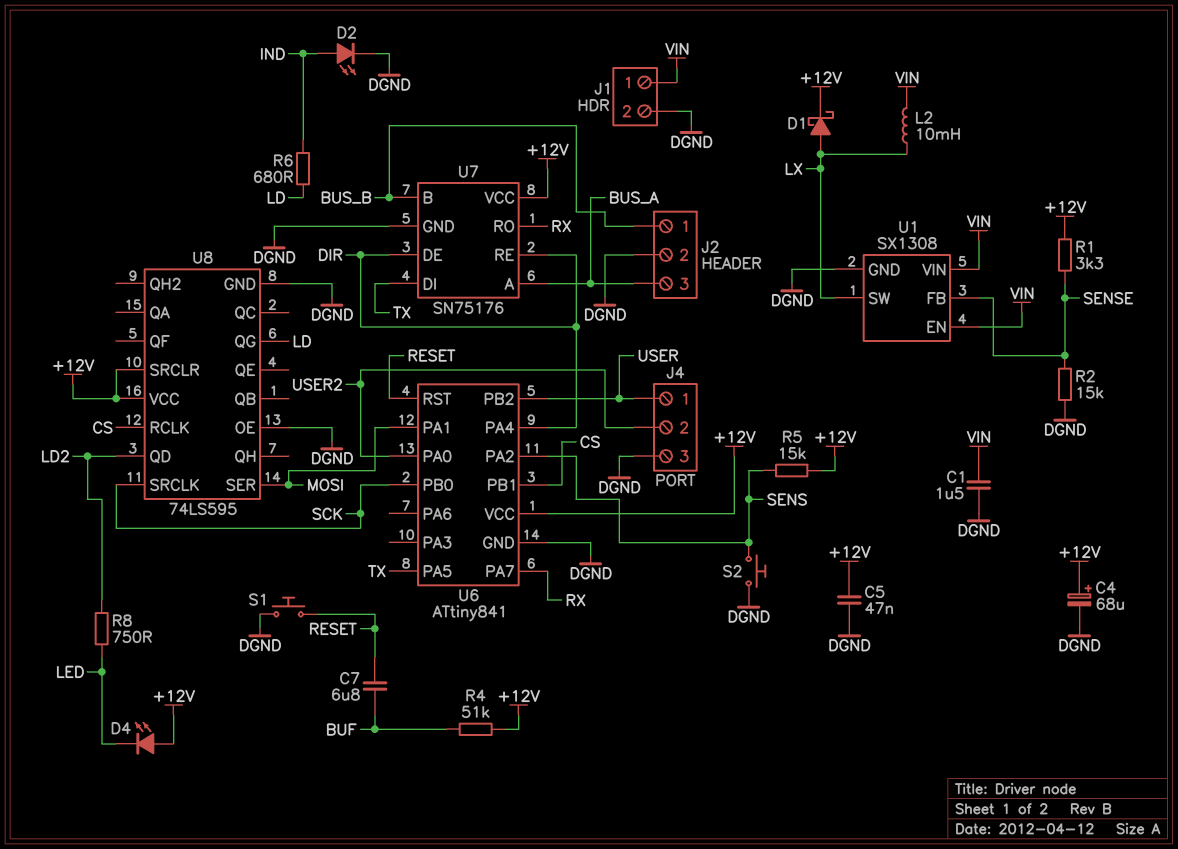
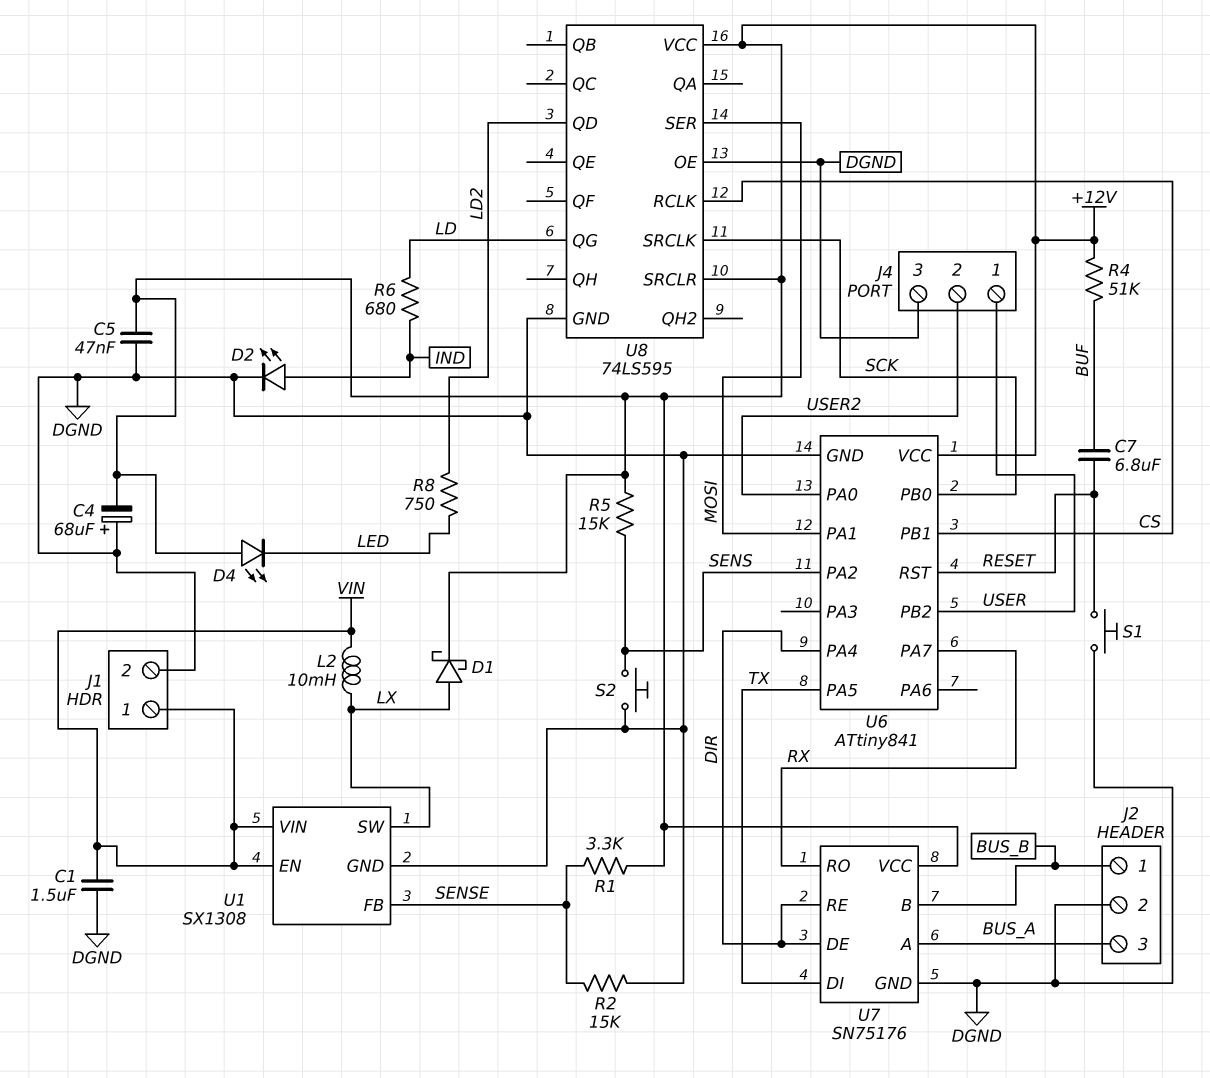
C4: 68uF (plus +12V, minus DGND) -> 68uF (plus DGND, minus +12V)

